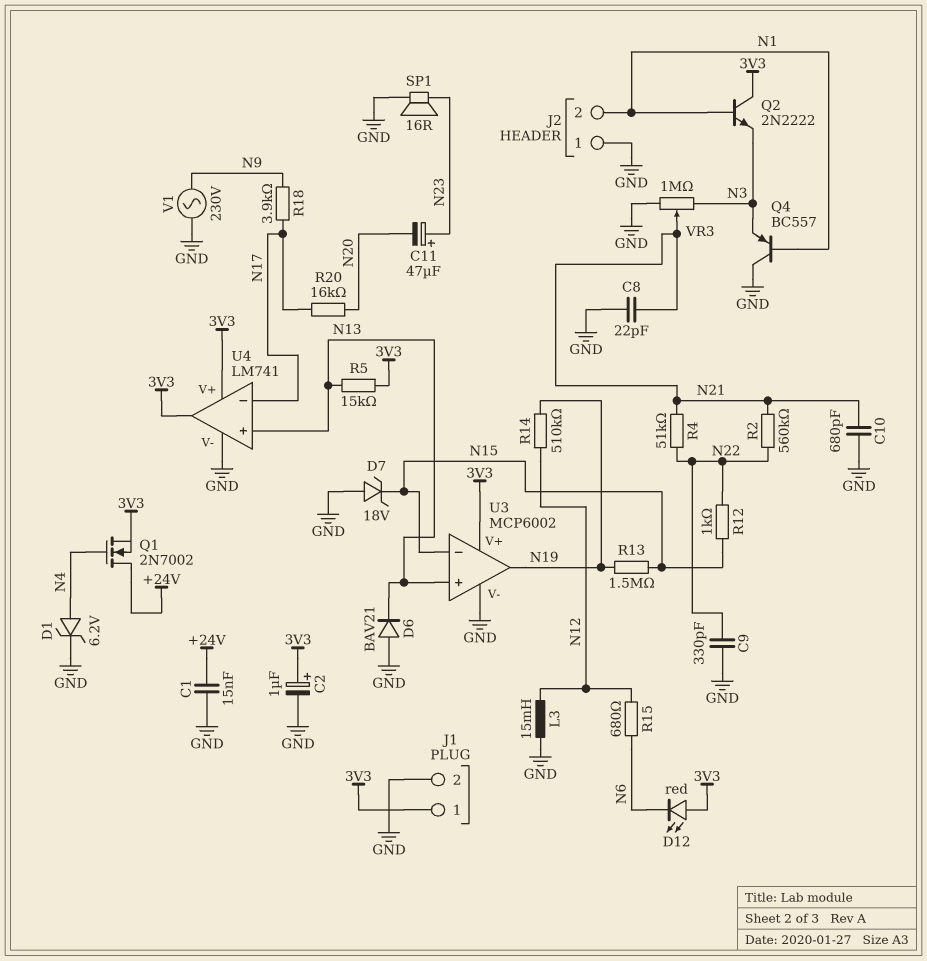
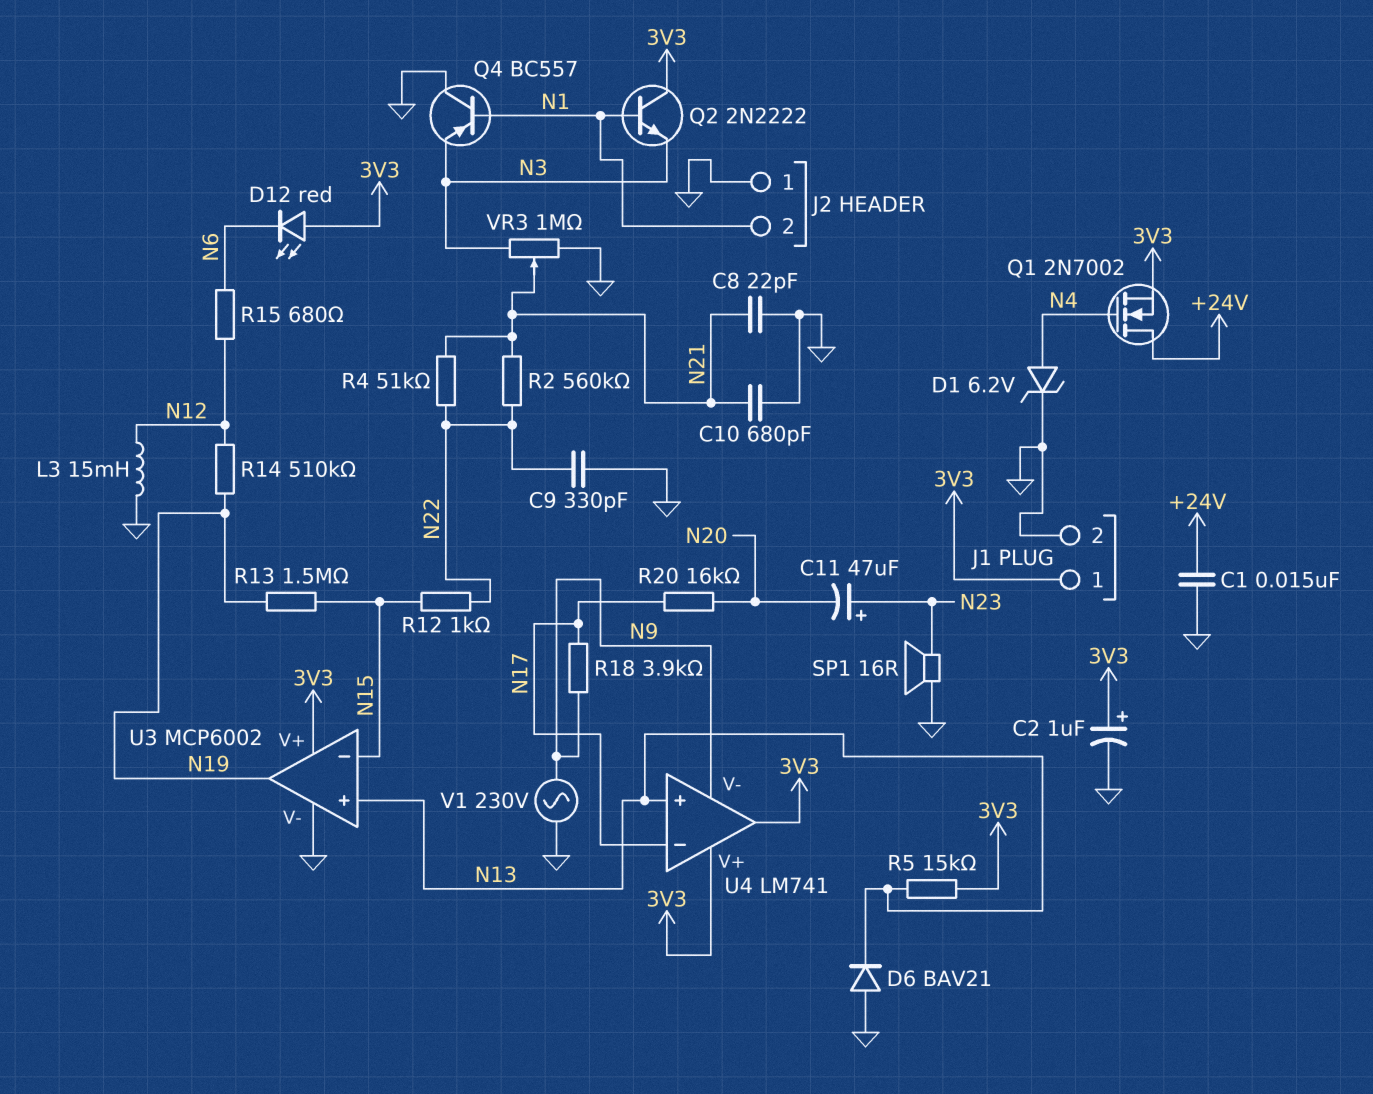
D7: zener 18V (A GND, K N15) -> none
U4 pin V-: GND -> N9

